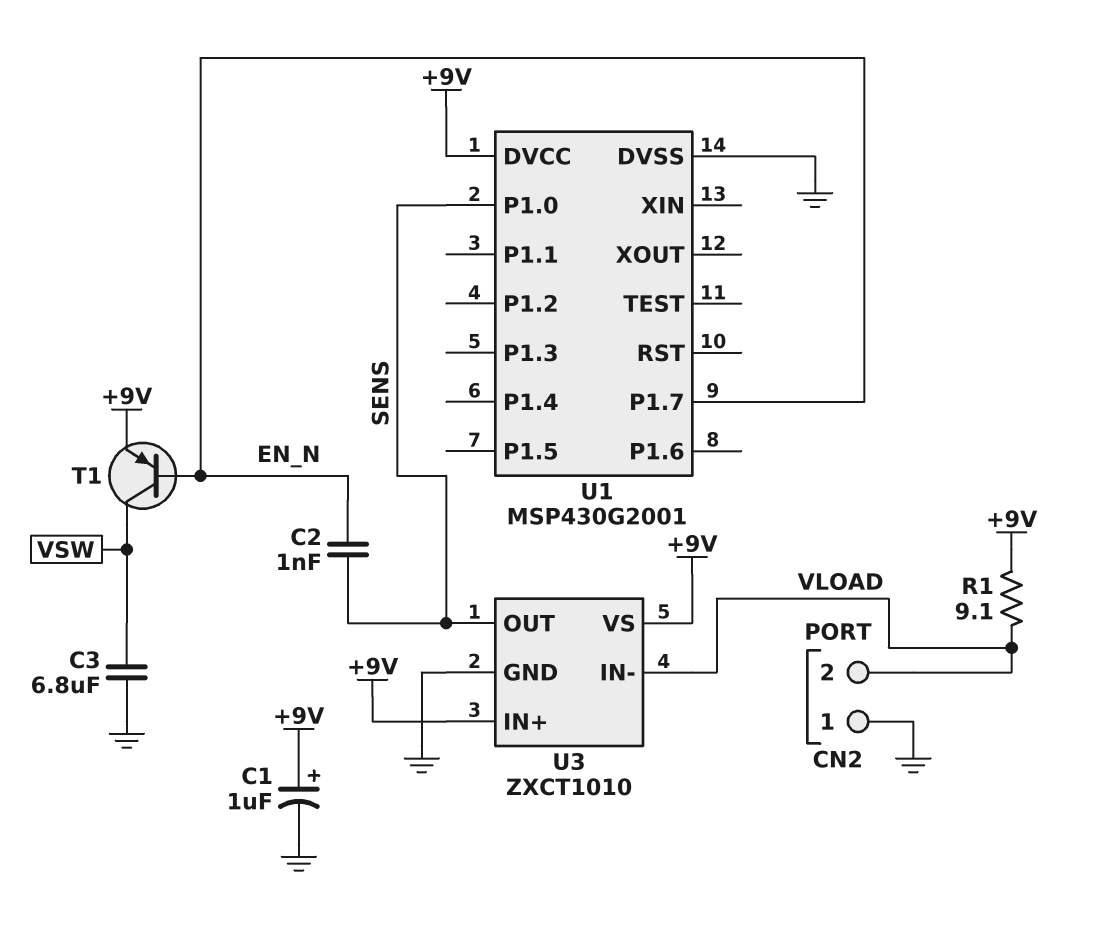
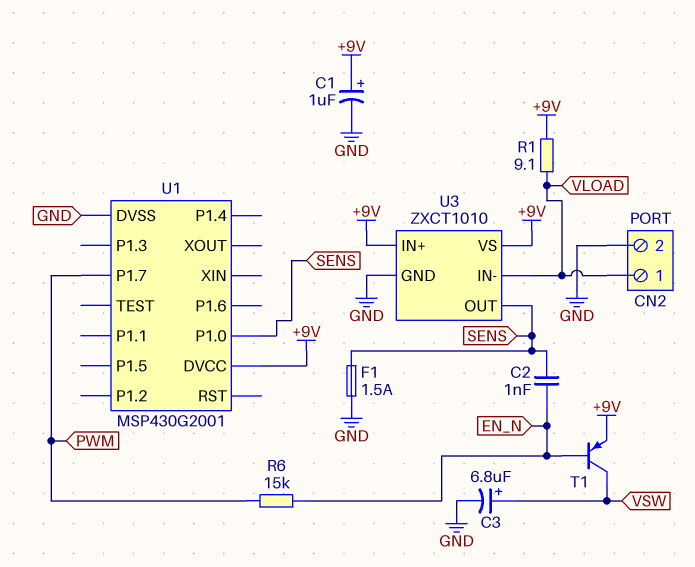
C3: 6.8uF (GND, VSW) -> 6.8uF (plus VSW, minus GND)
CN2 pin 1: GND -> VLOAD
CN2 pin 2: VLOAD -> GND
F1: none -> 1.5A (GND, SENS)
R6: none -> 15k (EN_N, PWM)
U1 pin P1.7: EN_N -> PWM

